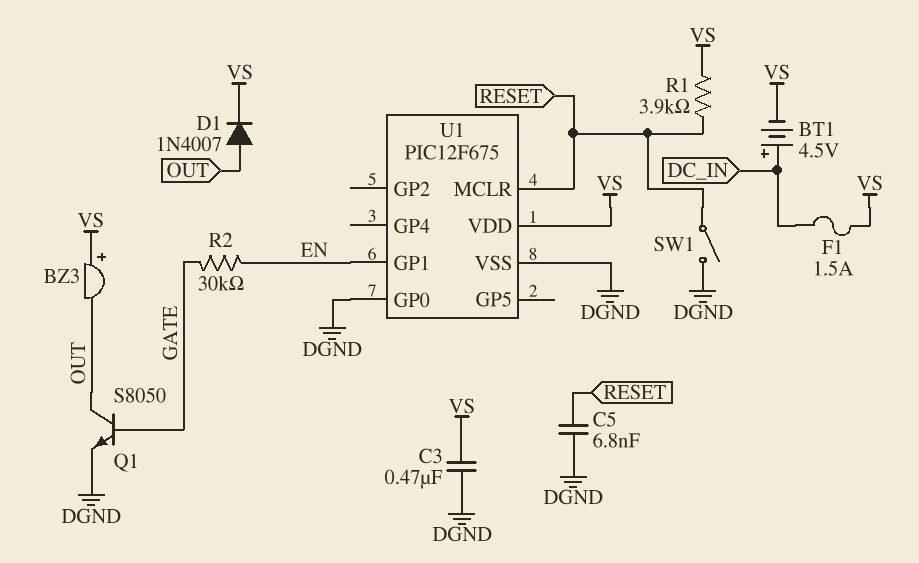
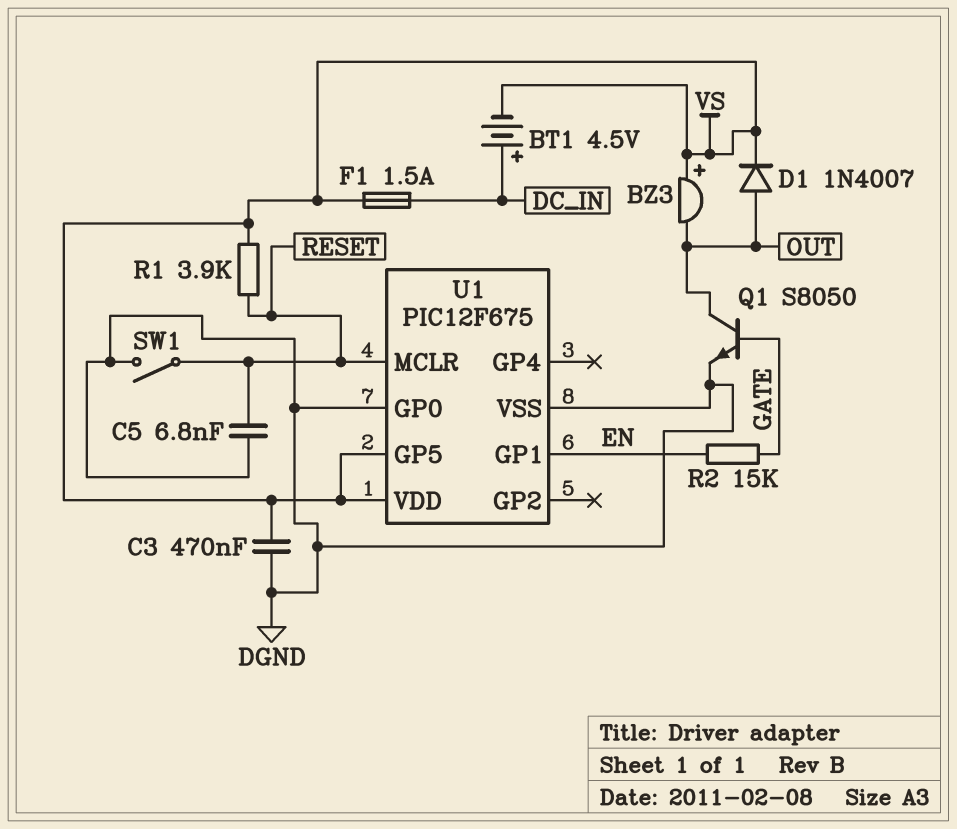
R2: 30k (EN, GATE) -> 15k (EN, GATE)
U1 pin GP5: none -> VS

